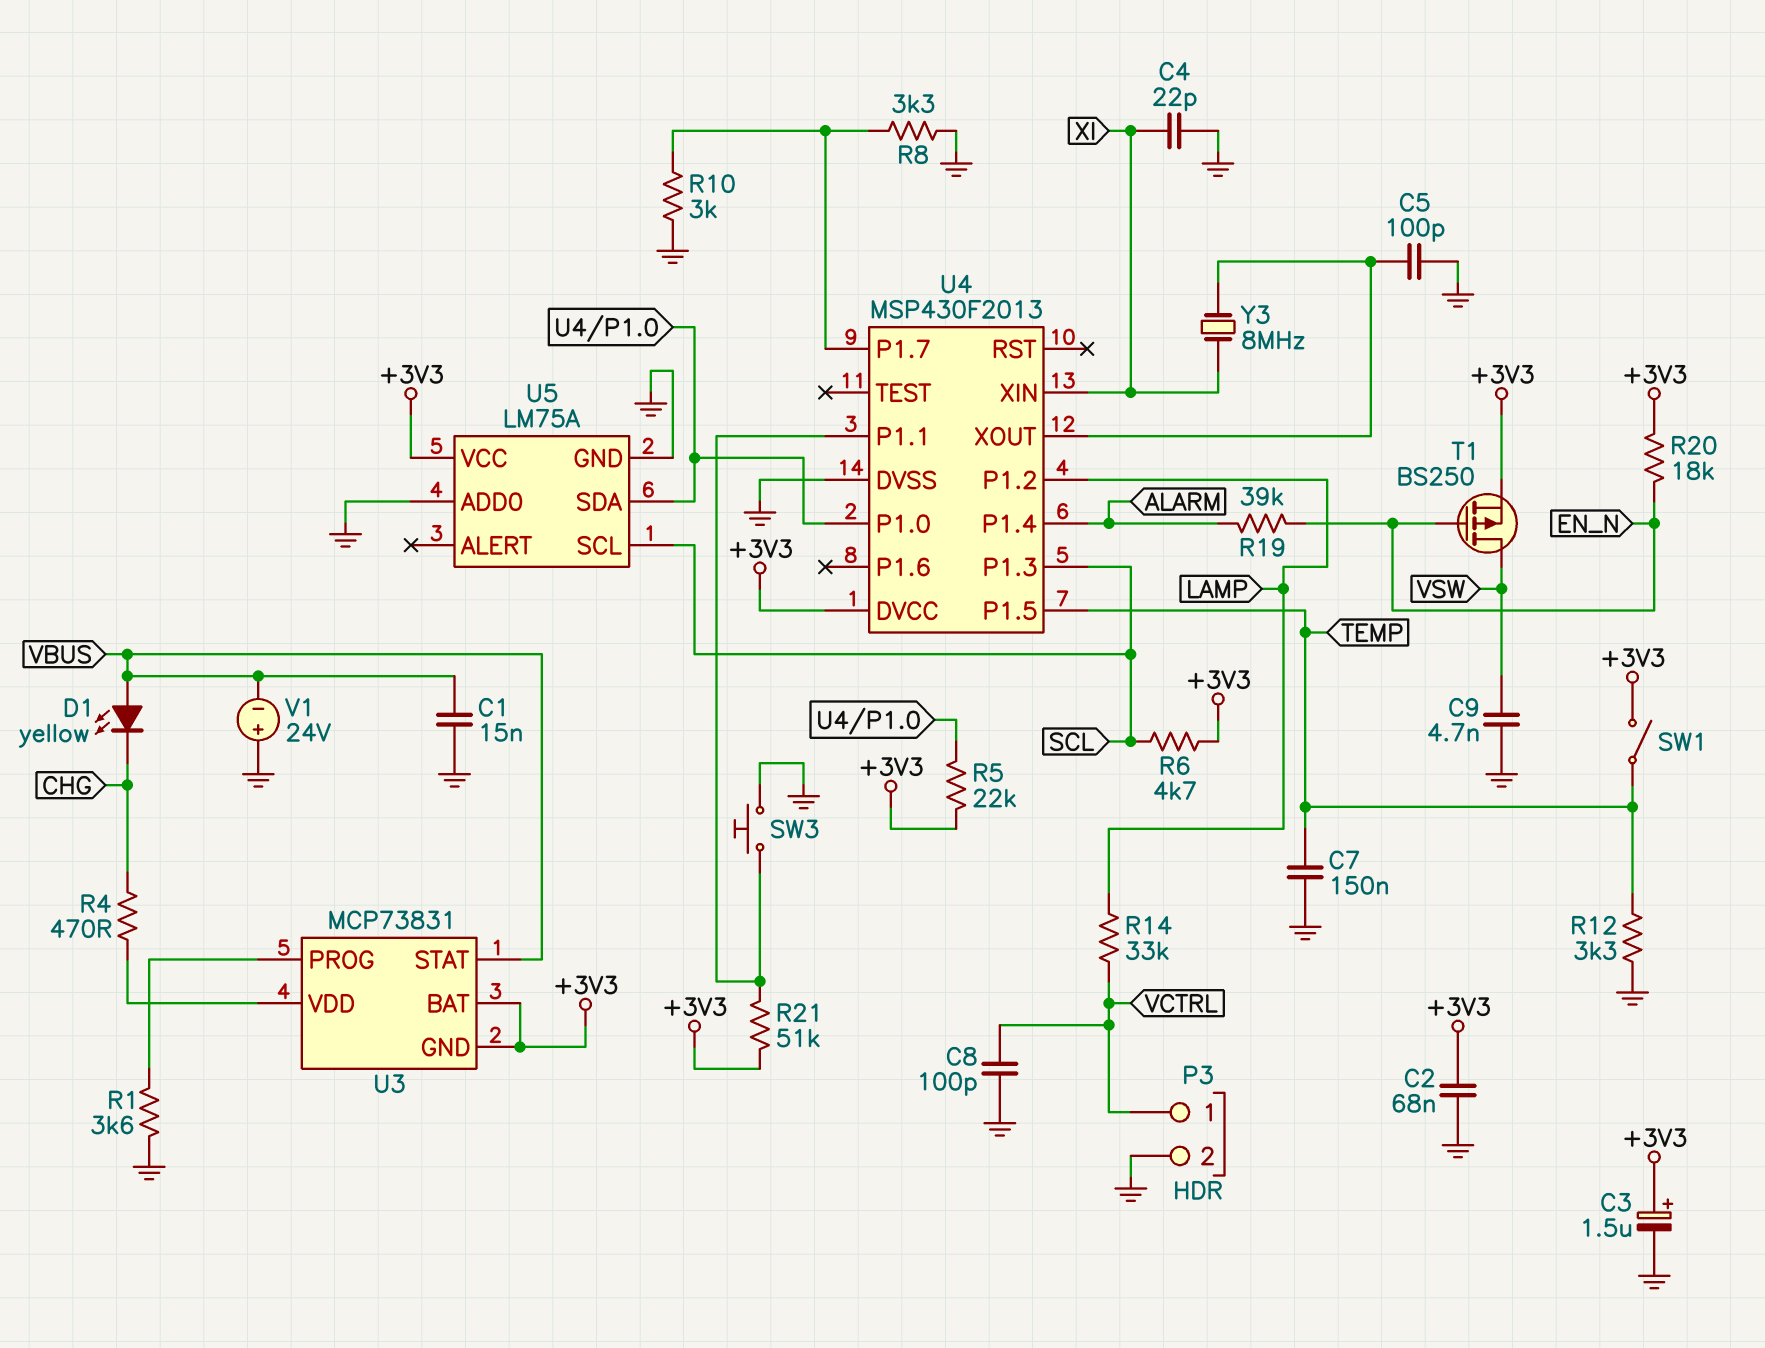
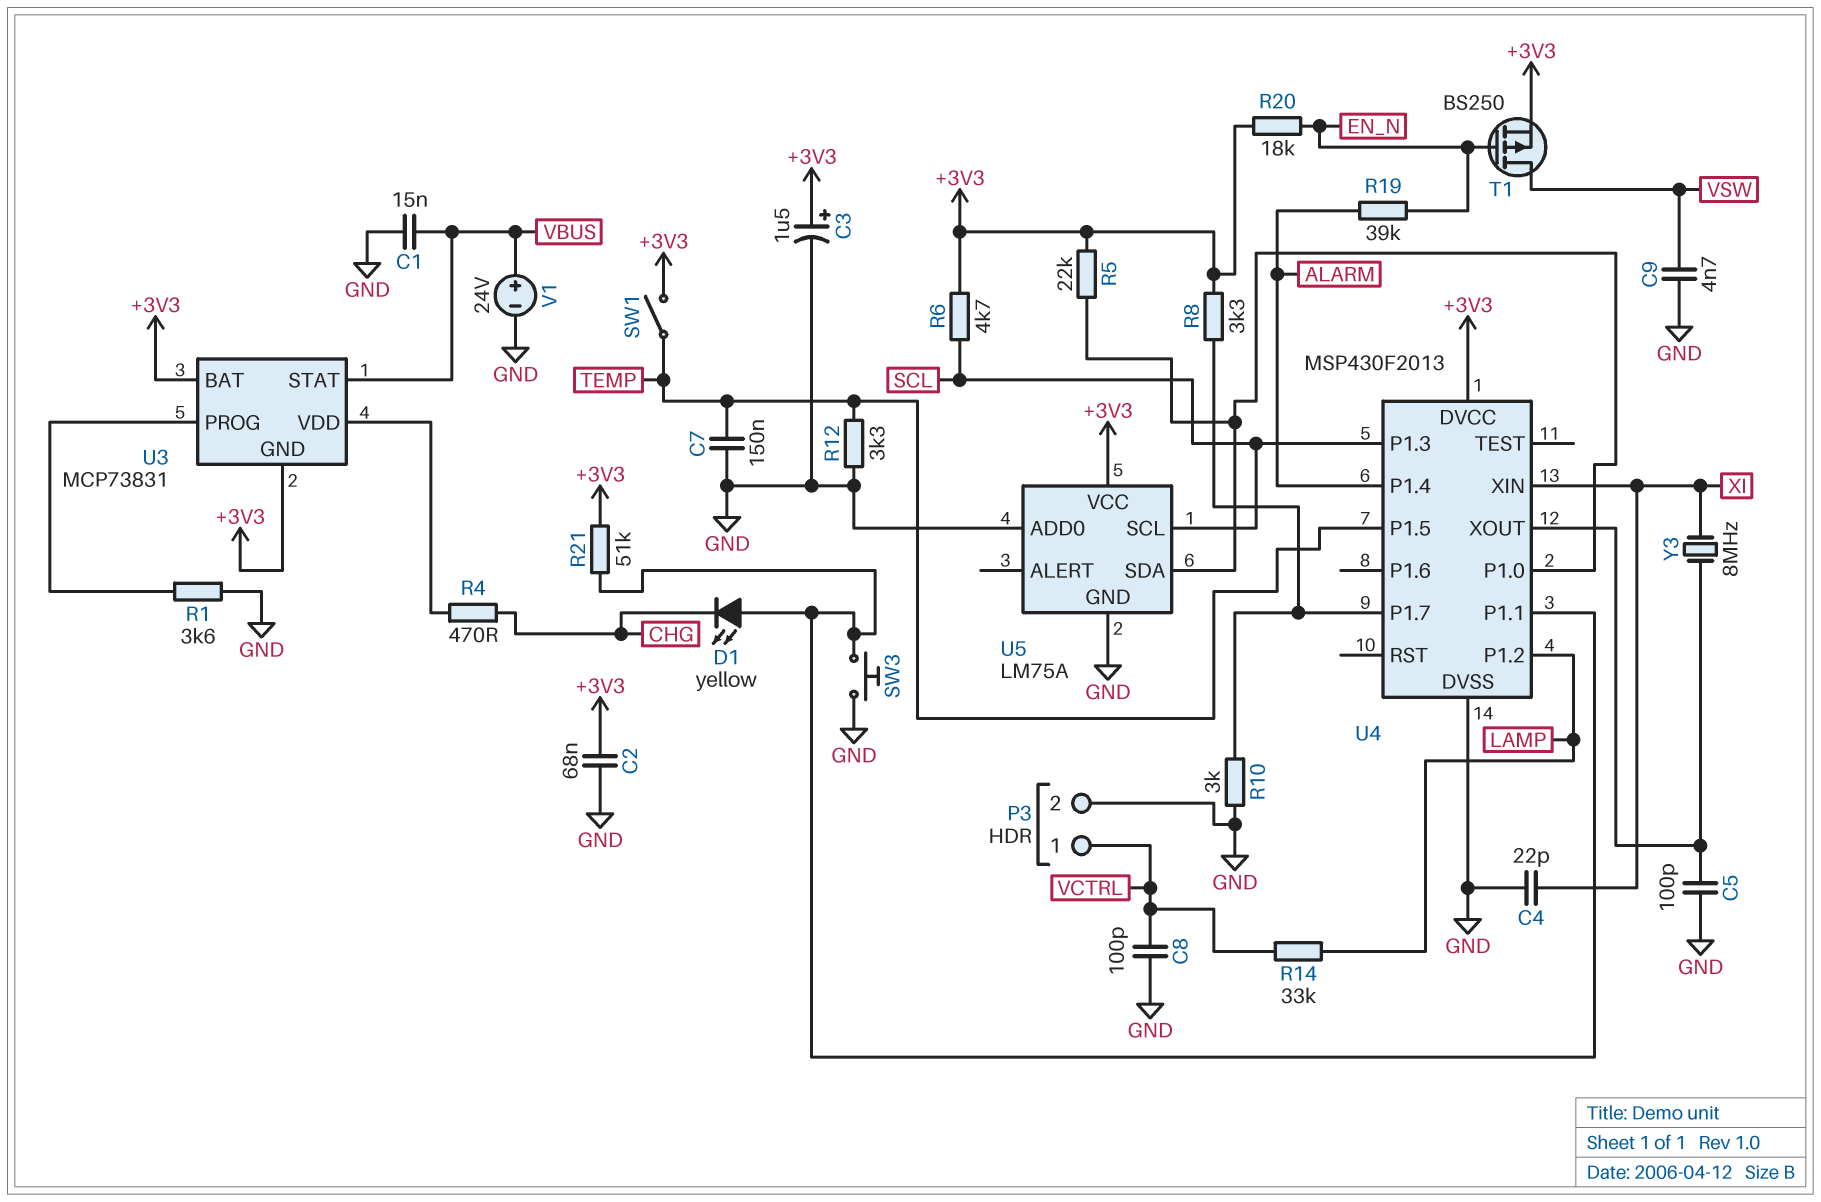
D1: LED yellow (A VBUS, K CHG) -> LED yellow (A U4/P1.1, K CHG)
R8: 3.3k (GND, U4/P1.7) -> 3.3k (+3V3, U4/P1.7)
V1: 24V (plus GND, minus VBUS) -> 24V (plus VBUS, minus GND)

